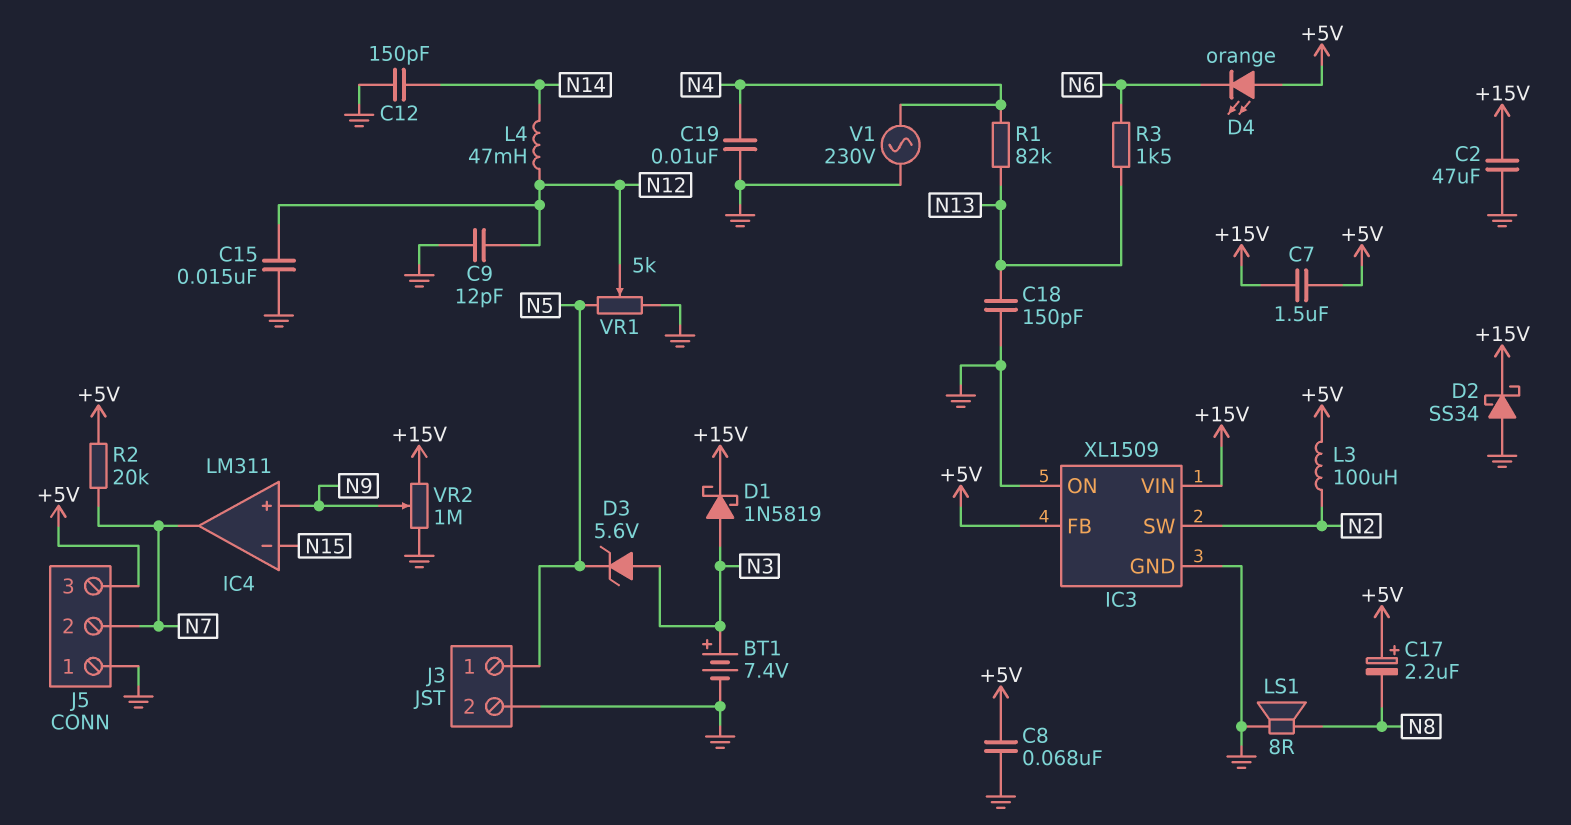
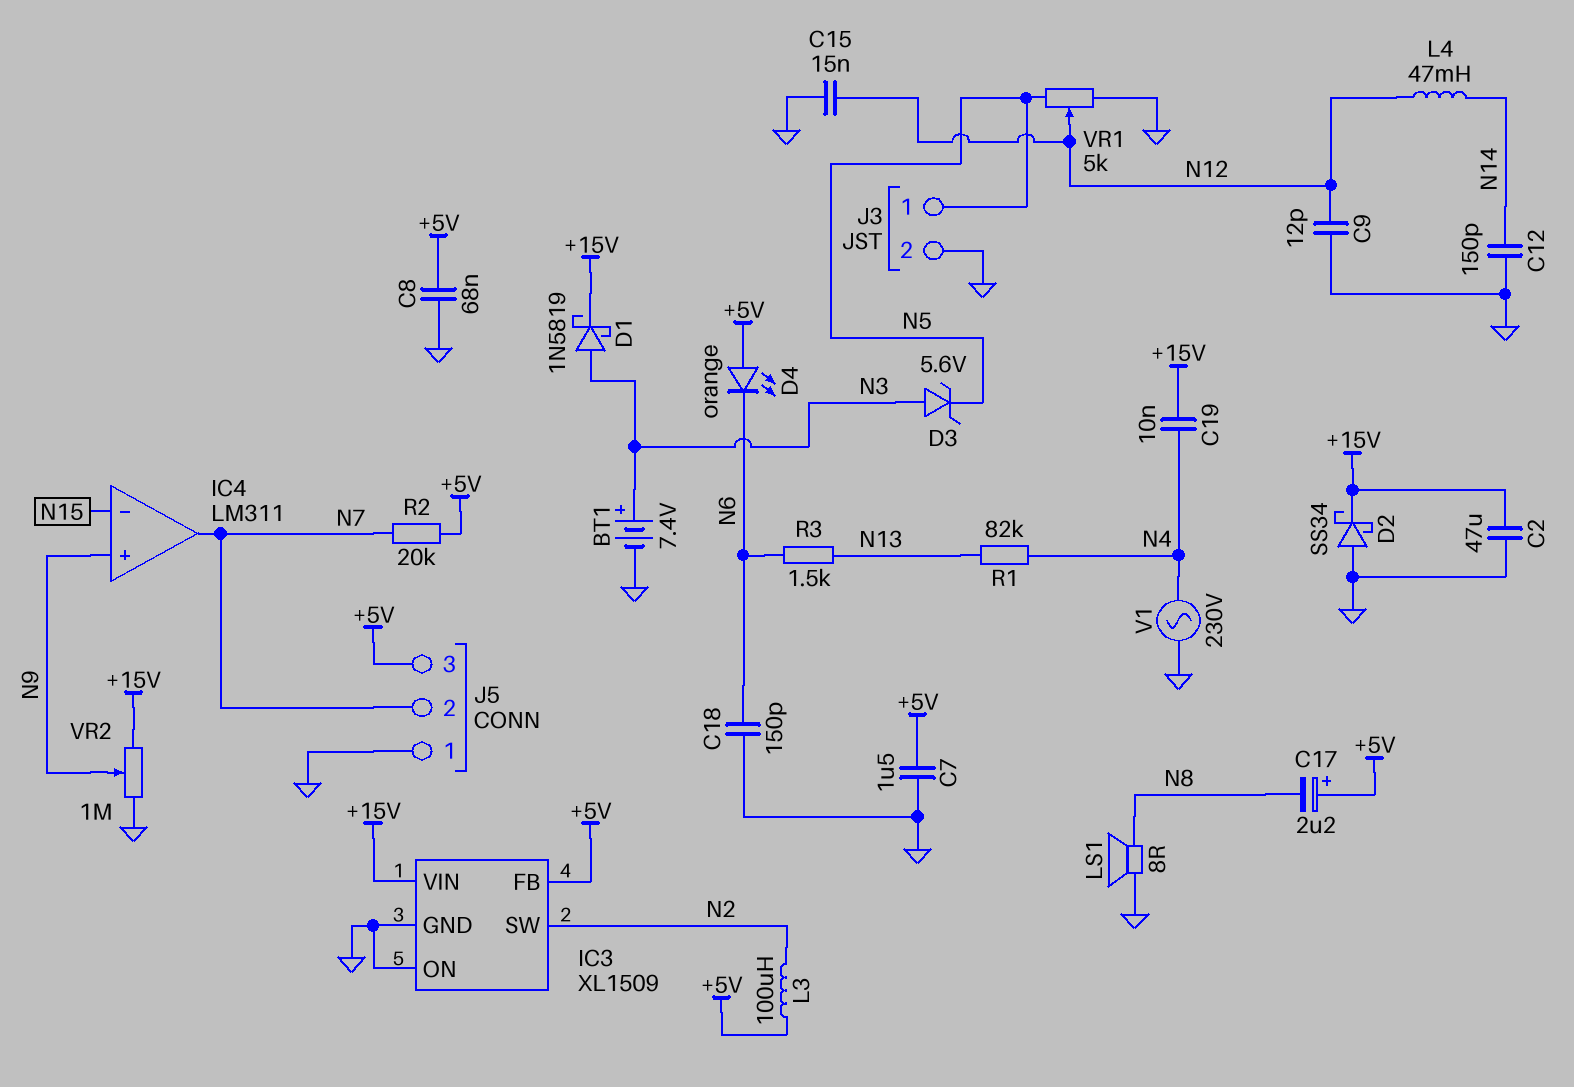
C7: 1.5uF (+5V, +15V) -> 1.5uF (+5V, GND)
C18: 150pF (GND, N13) -> 150pF (GND, N6)
C19: 10nF (GND, N4) -> 10nF (+15V, N4)

